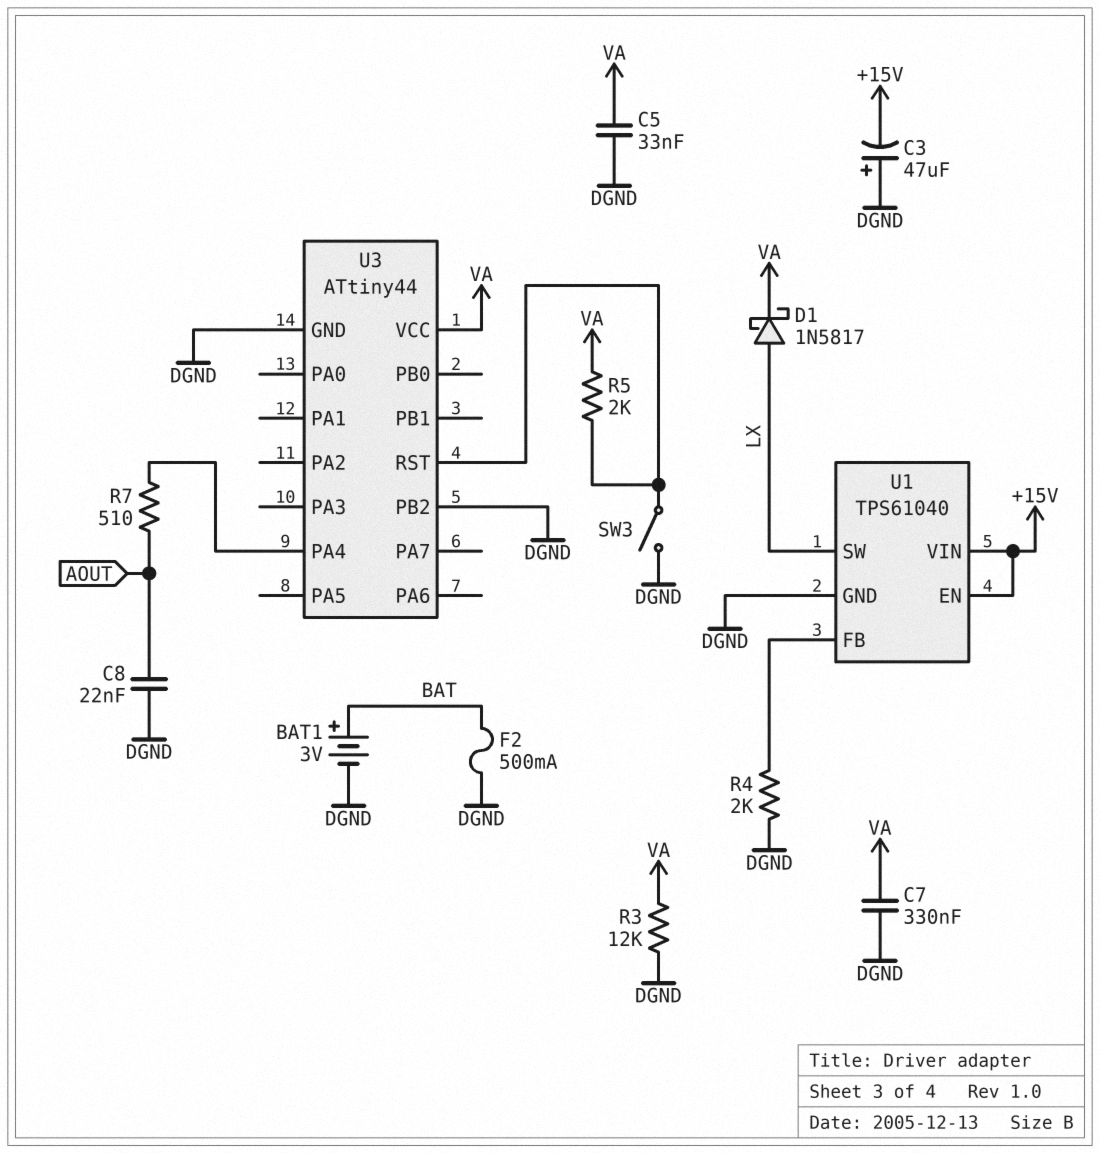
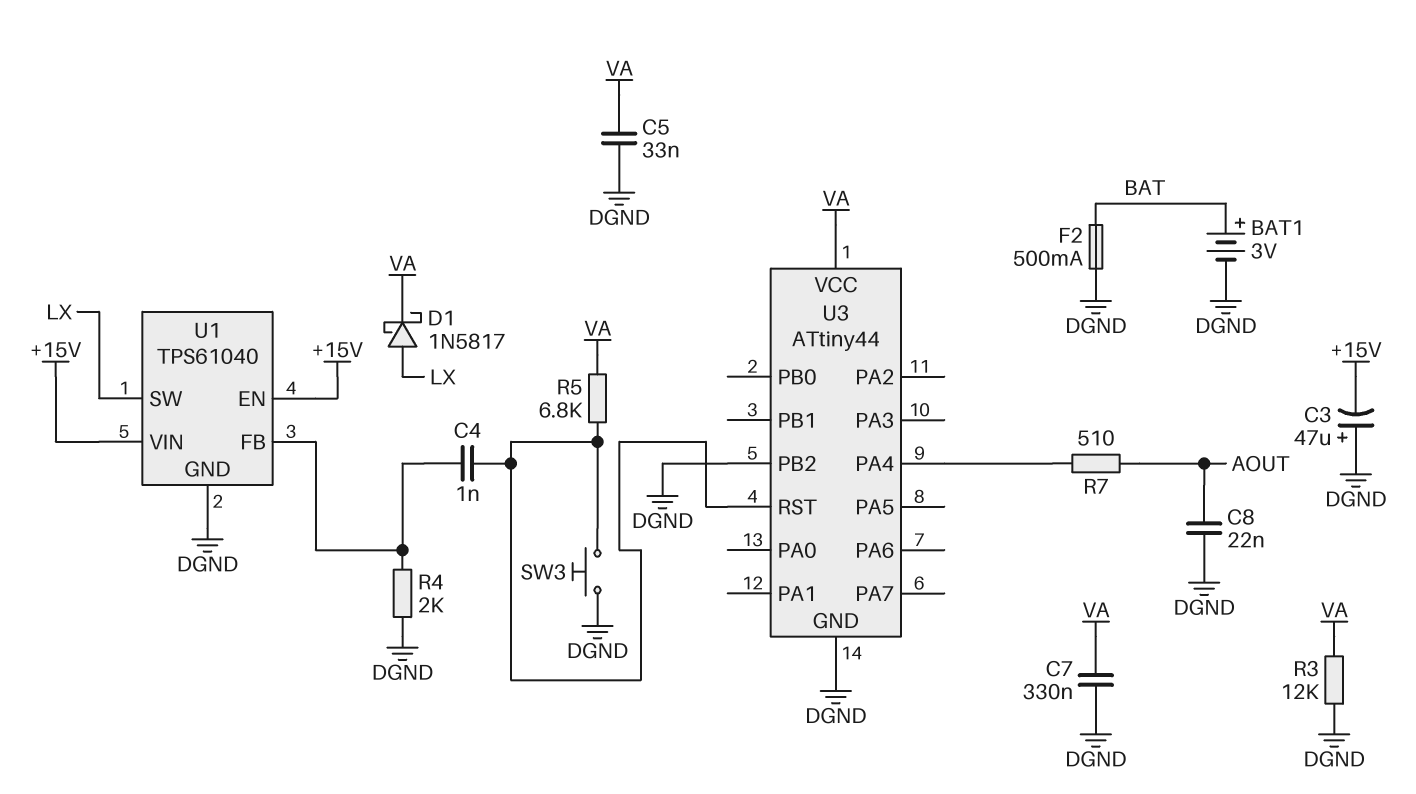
C4: none -> 1nF (U1/FB, U3/RST)
R5: 2k (U3/RST, VA) -> 6.8k (U3/RST, VA)
SW3: switch (DGND, U3/RST) -> button (DGND, U3/RST)

